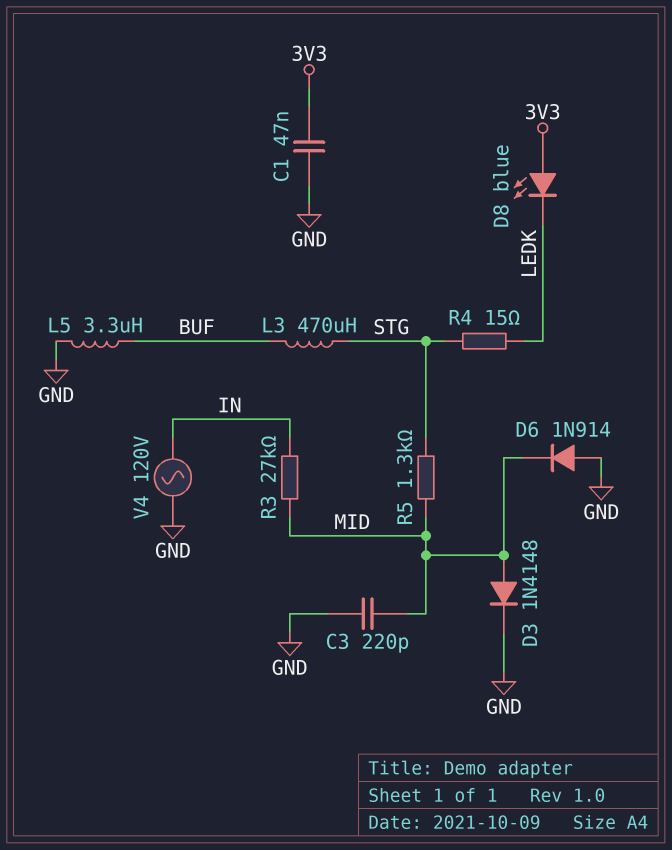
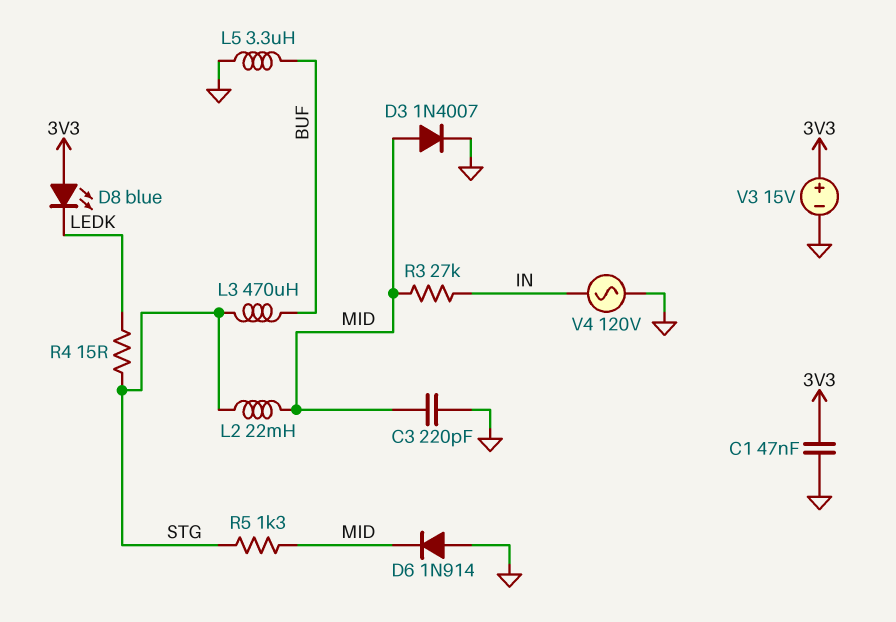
D3: diode 1N4148 (A MID, K GND) -> diode 1N4007 (A MID, K GND)
L2: none -> 22mH (MID, STG)
V3: none -> 15V (plus 3V3, minus GND)

